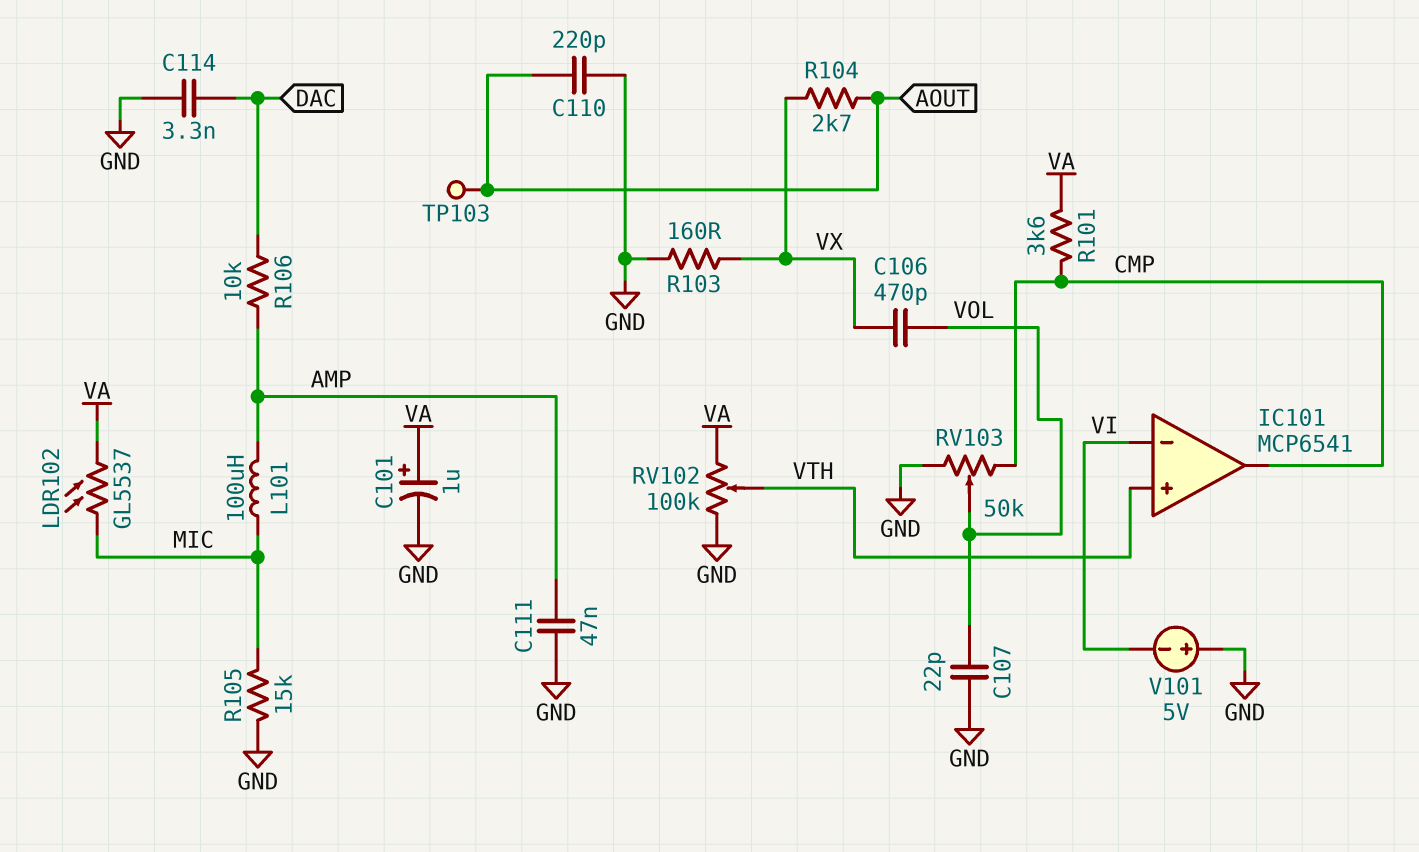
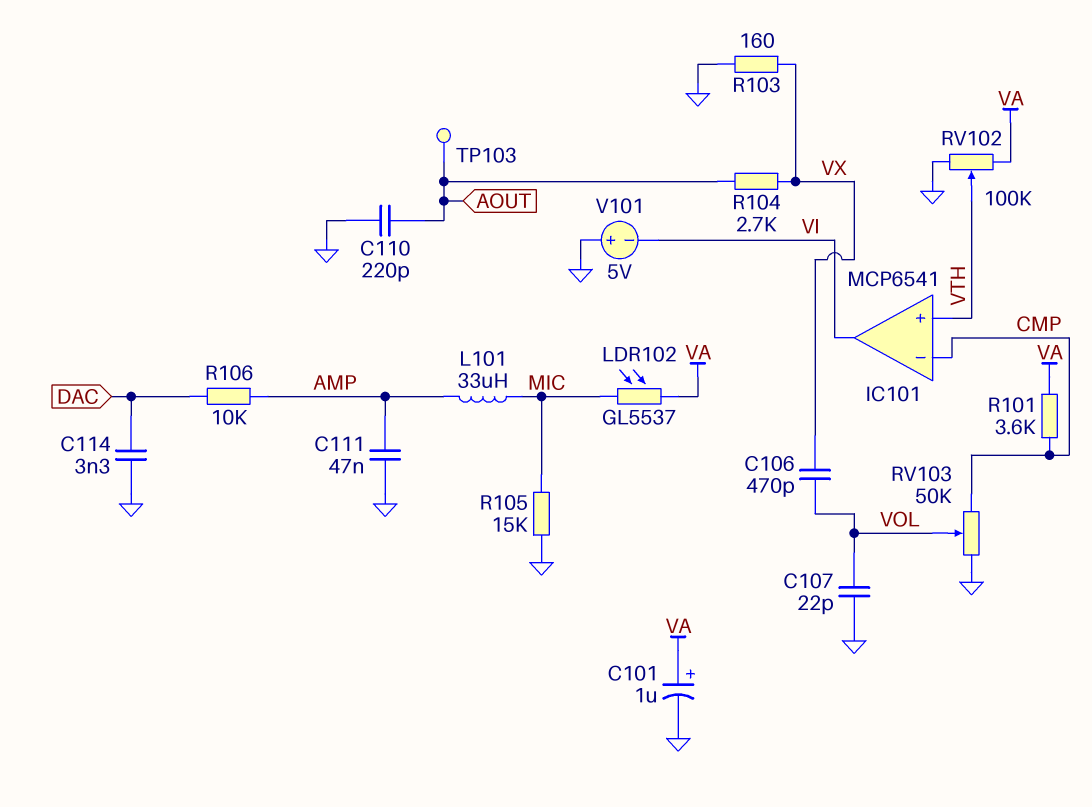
IC101 pin in-: VI -> CMP
IC101 pin out: CMP -> VI
L101: 100uH (AMP, MIC) -> 33uH (AMP, MIC)

